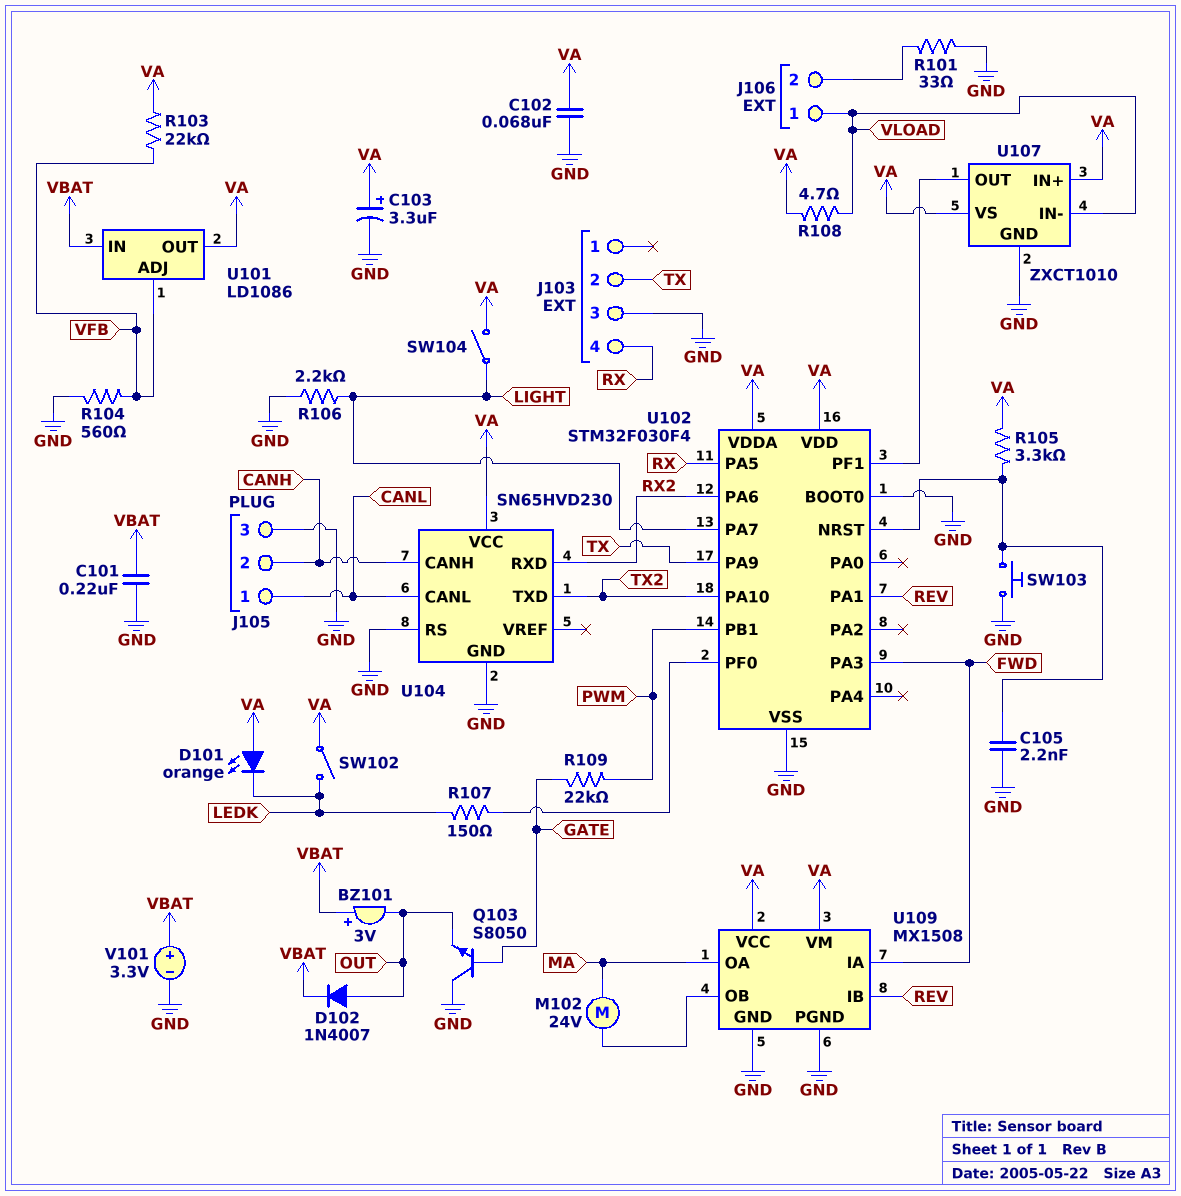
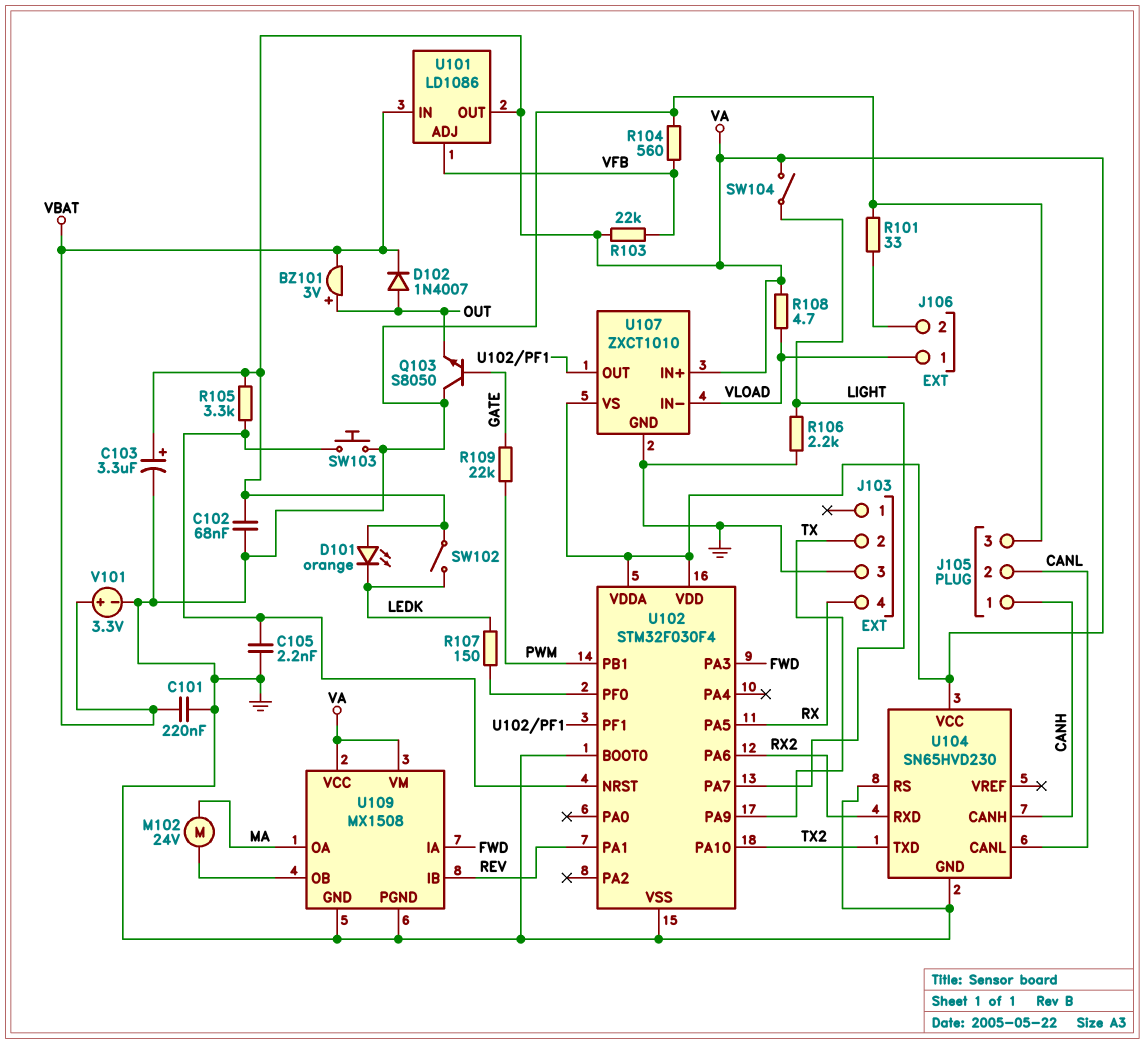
BZ101: buzzer 3V (plus VBAT, minus OUT) -> buzzer 3V (plus OUT, minus VBAT)
J105 pin 1: CANL -> CANH
J105 pin 2: CANH -> CANL

